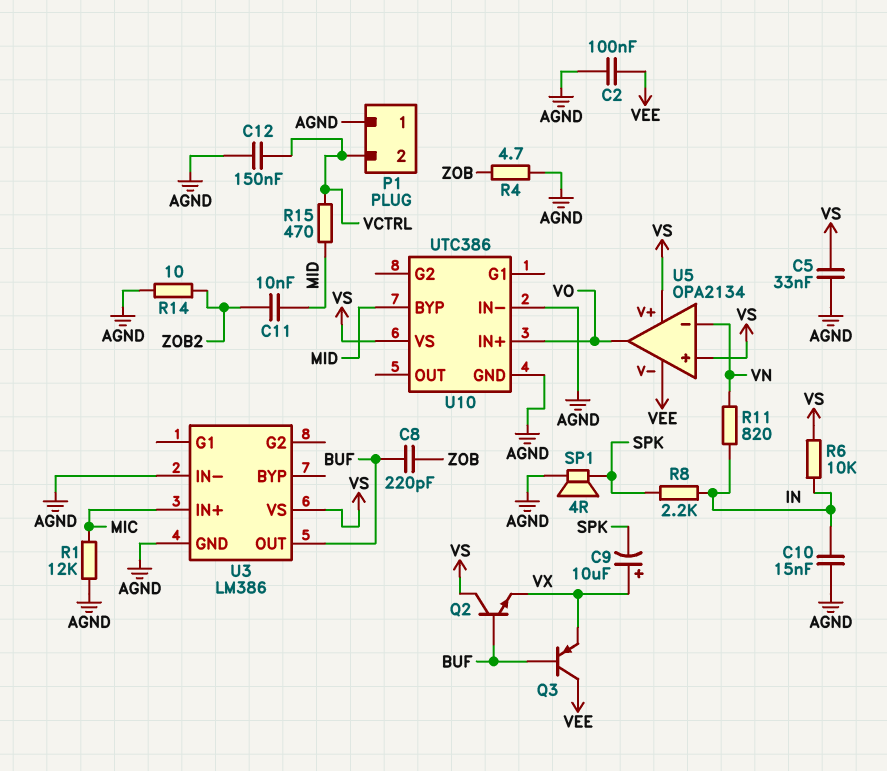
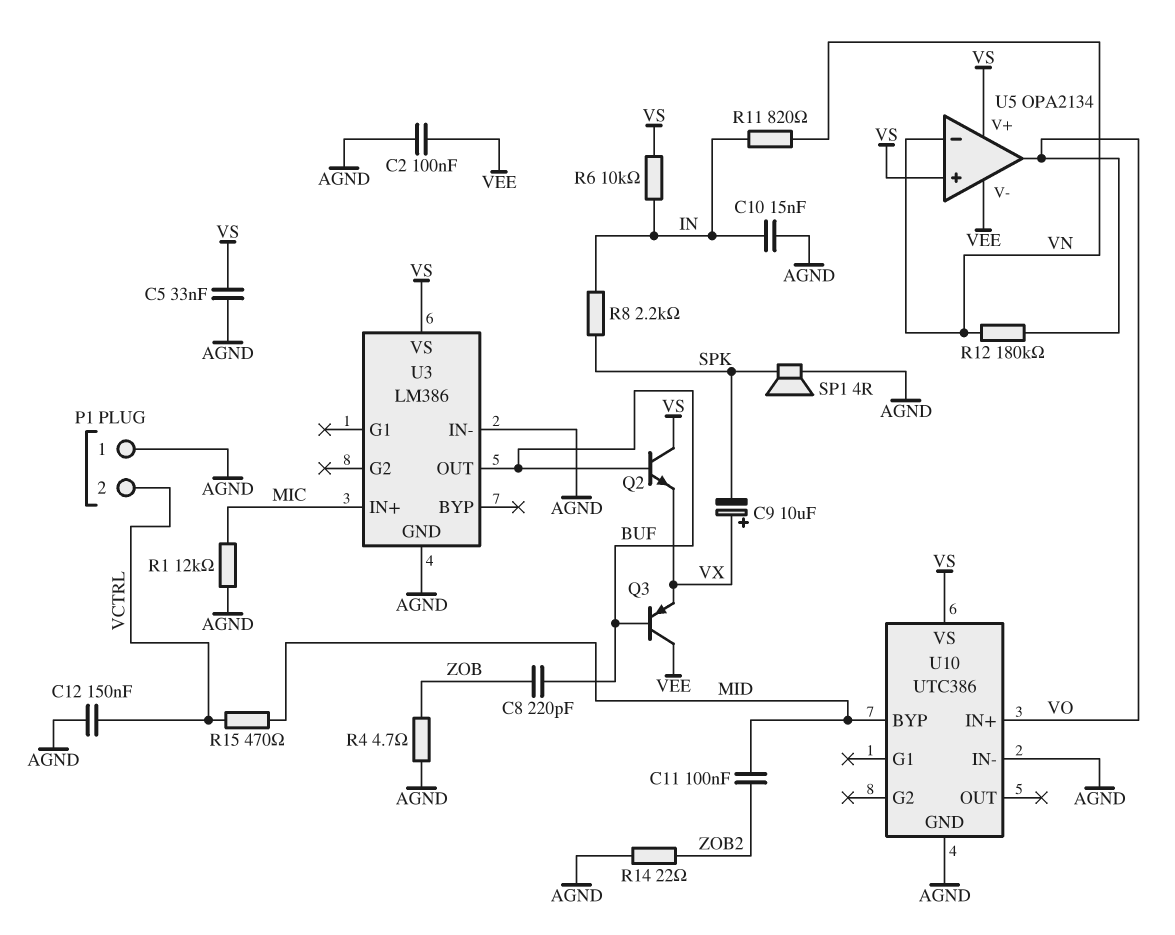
C11: 10nF (MID, ZOB2) -> 100nF (MID, ZOB2)
R12: none -> 180k (VN, VO)
R14: 10 (AGND, ZOB2) -> 22 (AGND, ZOB2)

